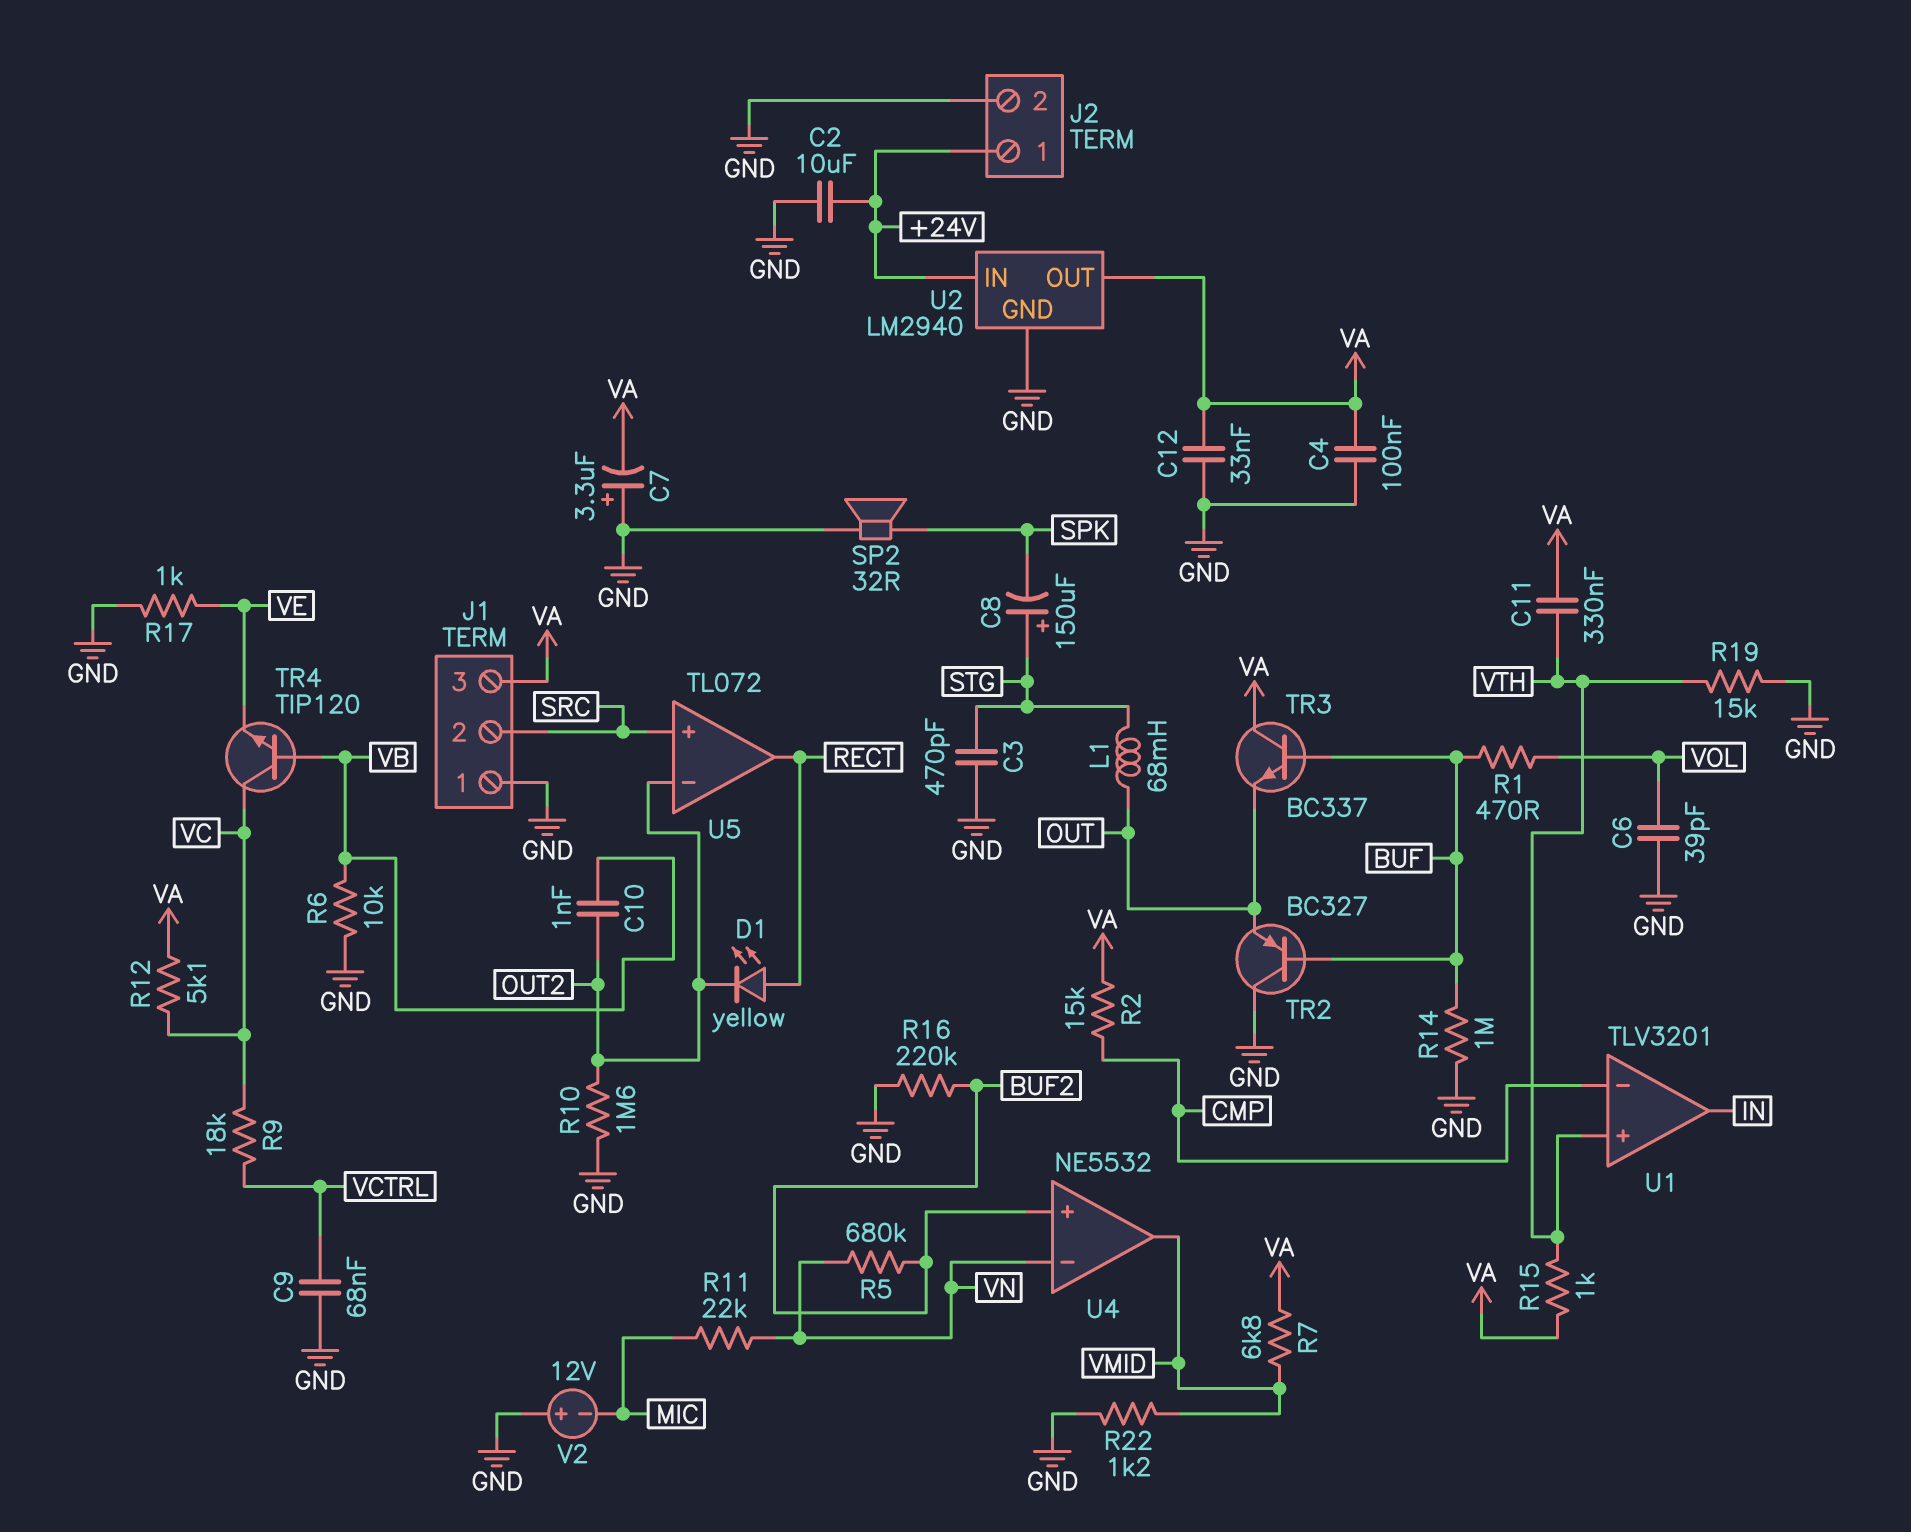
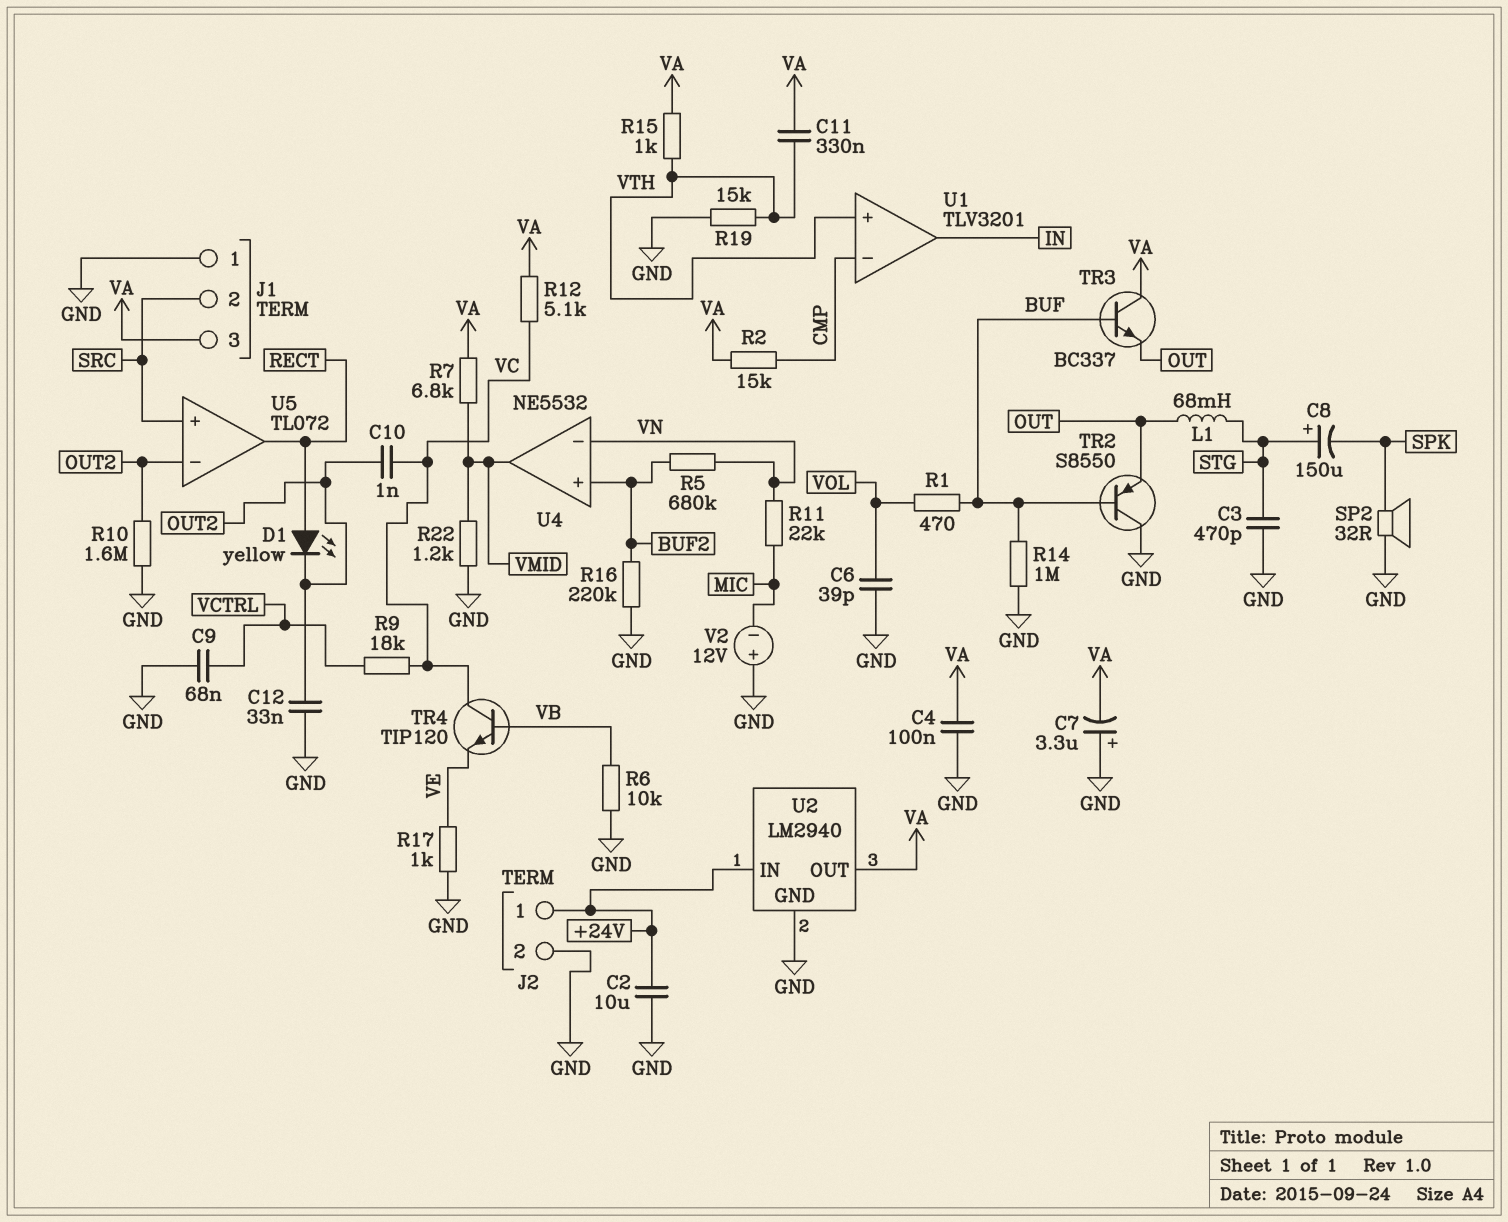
C10: 1nF (OUT2, VB) -> 1nF (OUT2, VC)
C12: 33nF (GND, VA) -> 33nF (GND, OUT2)
TR2: PNP BC327 (B BUF, C GND, E OUT) -> PNP S8550 (B BUF, C GND, E OUT)

